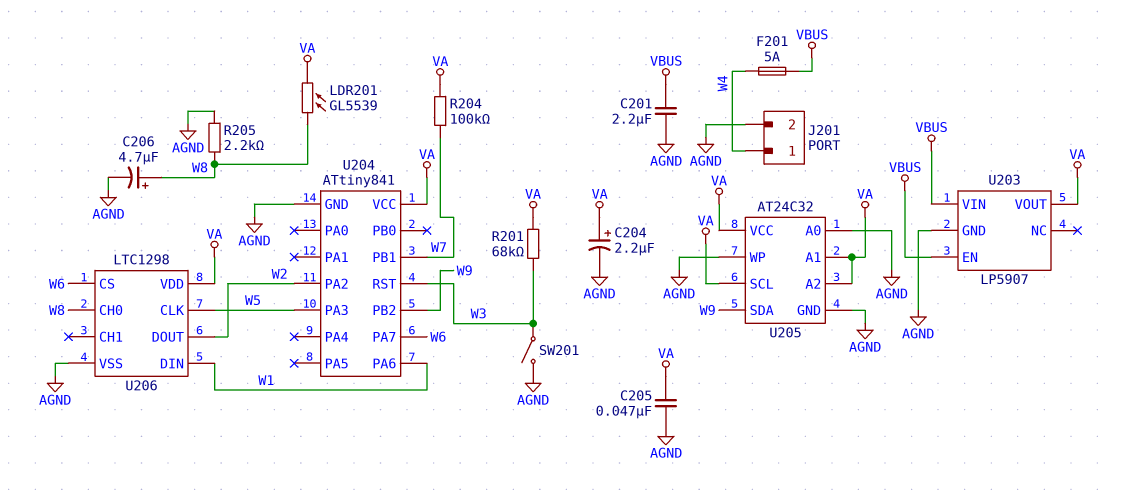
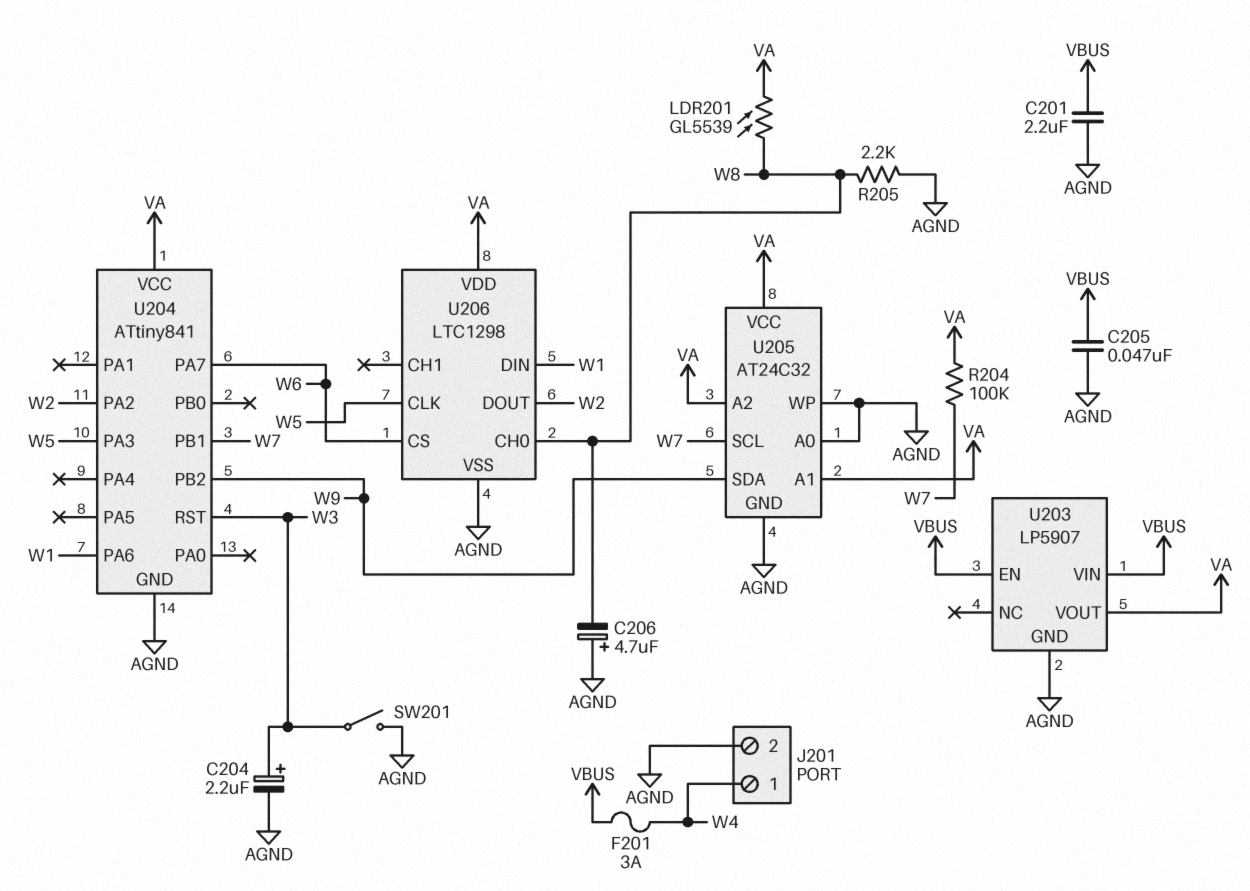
C204: 2.2uF (plus VA, minus AGND) -> 2.2uF (plus W3, minus AGND)
C205: 47nF (AGND, VA) -> 47nF (AGND, VBUS)
C206: 4.7uF (plus W8, minus AGND) -> 4.7uF (plus AGND, minus W8)
F201: 5A (VBUS, W4) -> 3A (VBUS, W4)
R201: 68k (VA, W3) -> none
U205 pin SCL: VA -> W7

